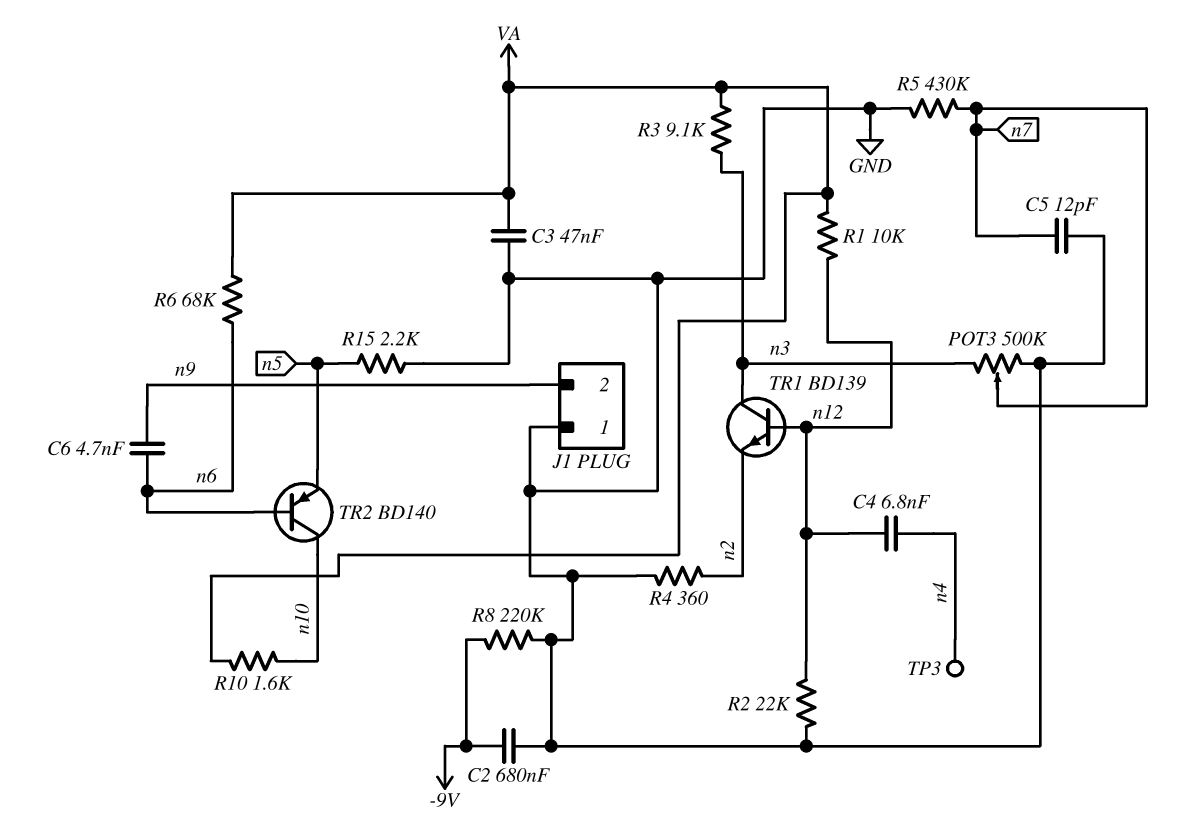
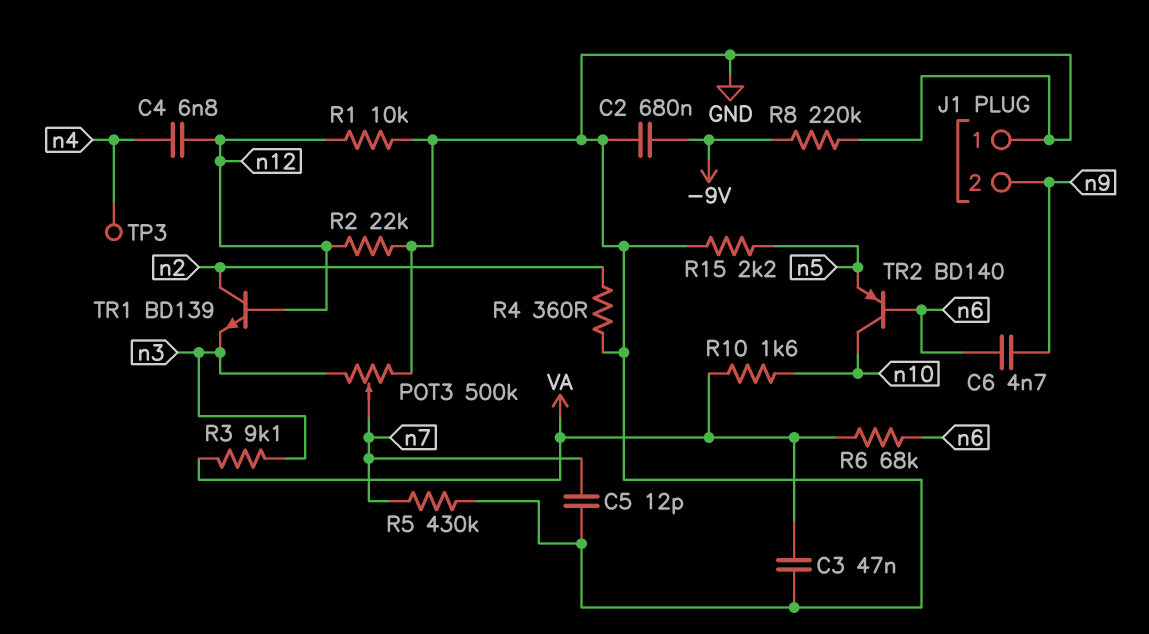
R1: 10k (VA, n12) -> 10k (GND, n12)
TR1: NPN BD139 (B n12, C n3, E n2) -> NPN BD139 (B n12, C n2, E n3)

